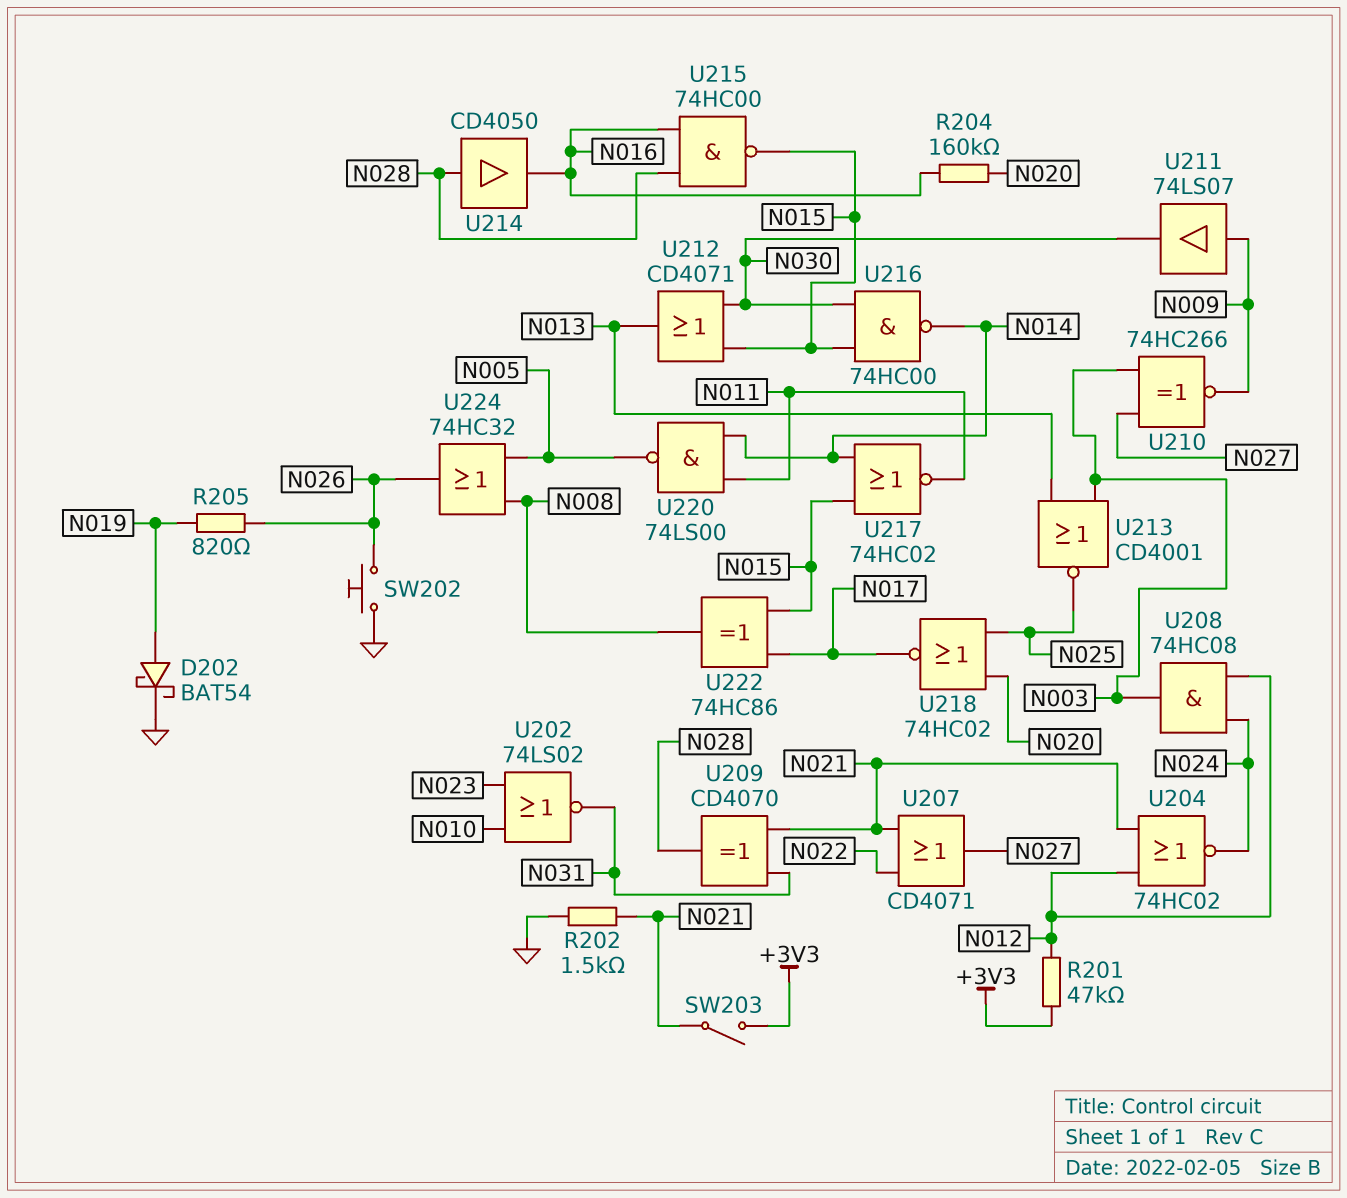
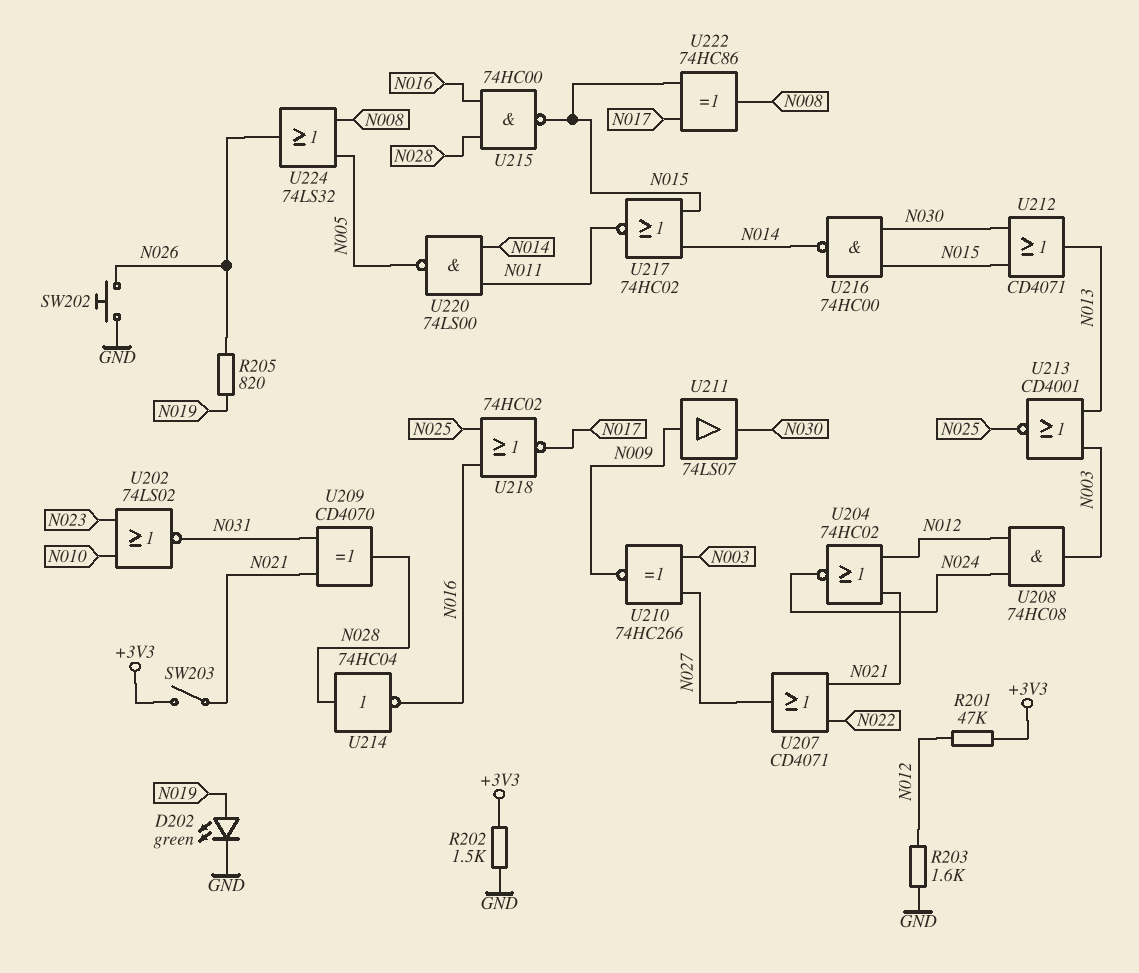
D202: schottky BAT54 (A N019, K GND) -> LED green (A N019, K GND)
R202: 1.5k (GND, N021) -> 1.5k (+3V3, GND)
R203: none -> 1.6k (GND, N012)
R204: 160k (N016, N020) -> none
U214: buffer CD4050 (in N028, out N016) -> NOT 74HC04 (in N028, out N016)
U218: NOR 74HC02 (in N020, in N025, out N017) -> NOR 74HC02 (in N016, in N025, out N017)
U224: OR 74HC32 (in N005, in N008, out N026) -> OR 74LS32 (in N005, in N008, out N026)

